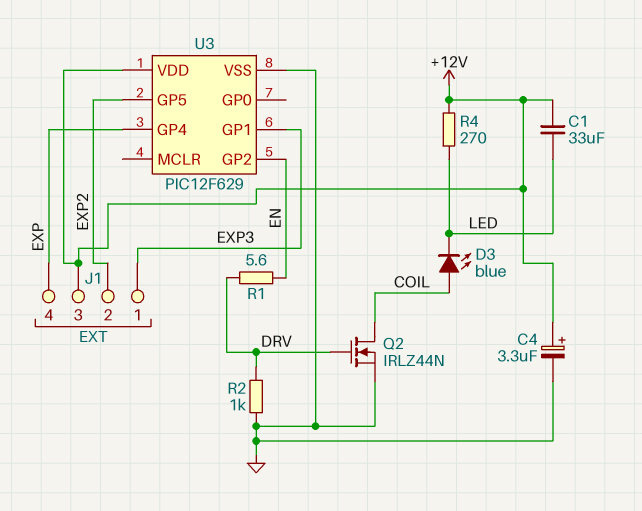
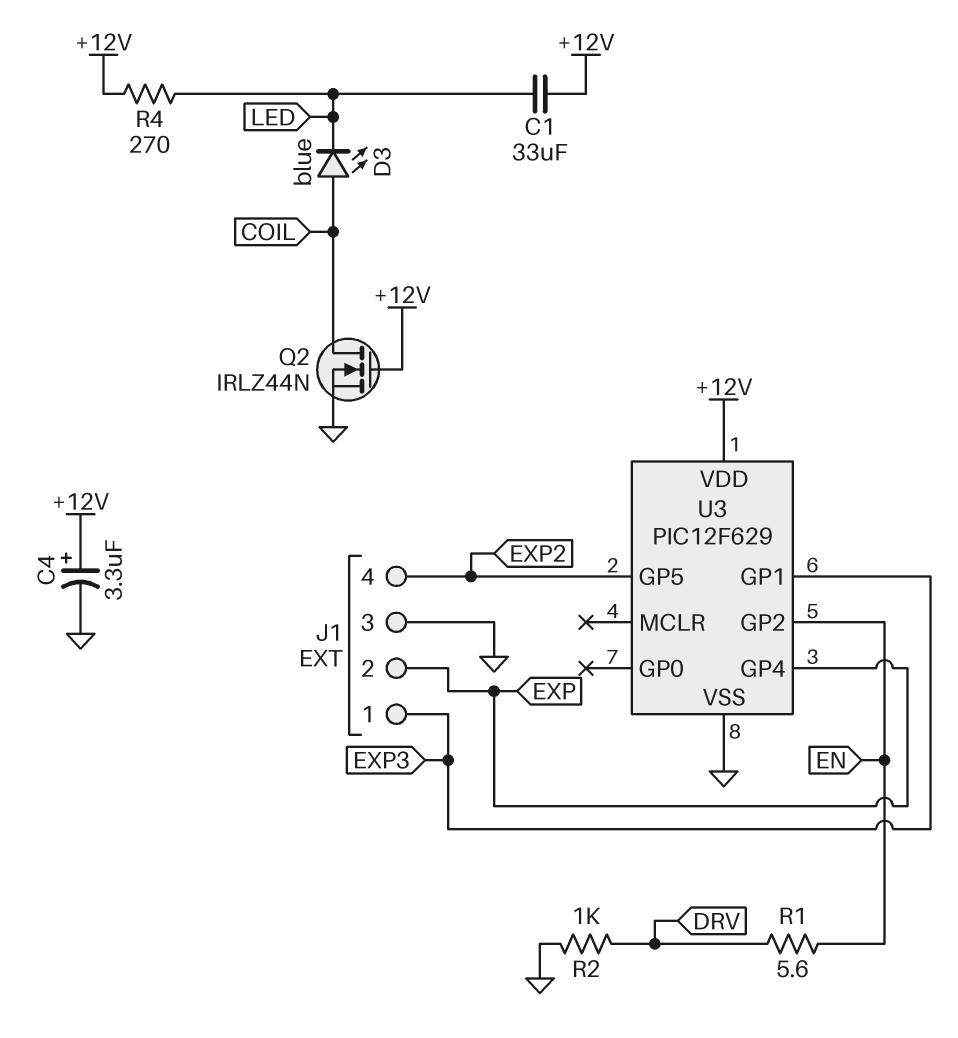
J1 pin 2: EXP2 -> EXP
J1 pin 3: +12V -> GND
J1 pin 4: EXP -> EXP2
Q2: NMOS IRLZ44N (G DRV, D COIL, S GND) -> NMOS IRLZ44N (G +12V, D COIL, S GND)

